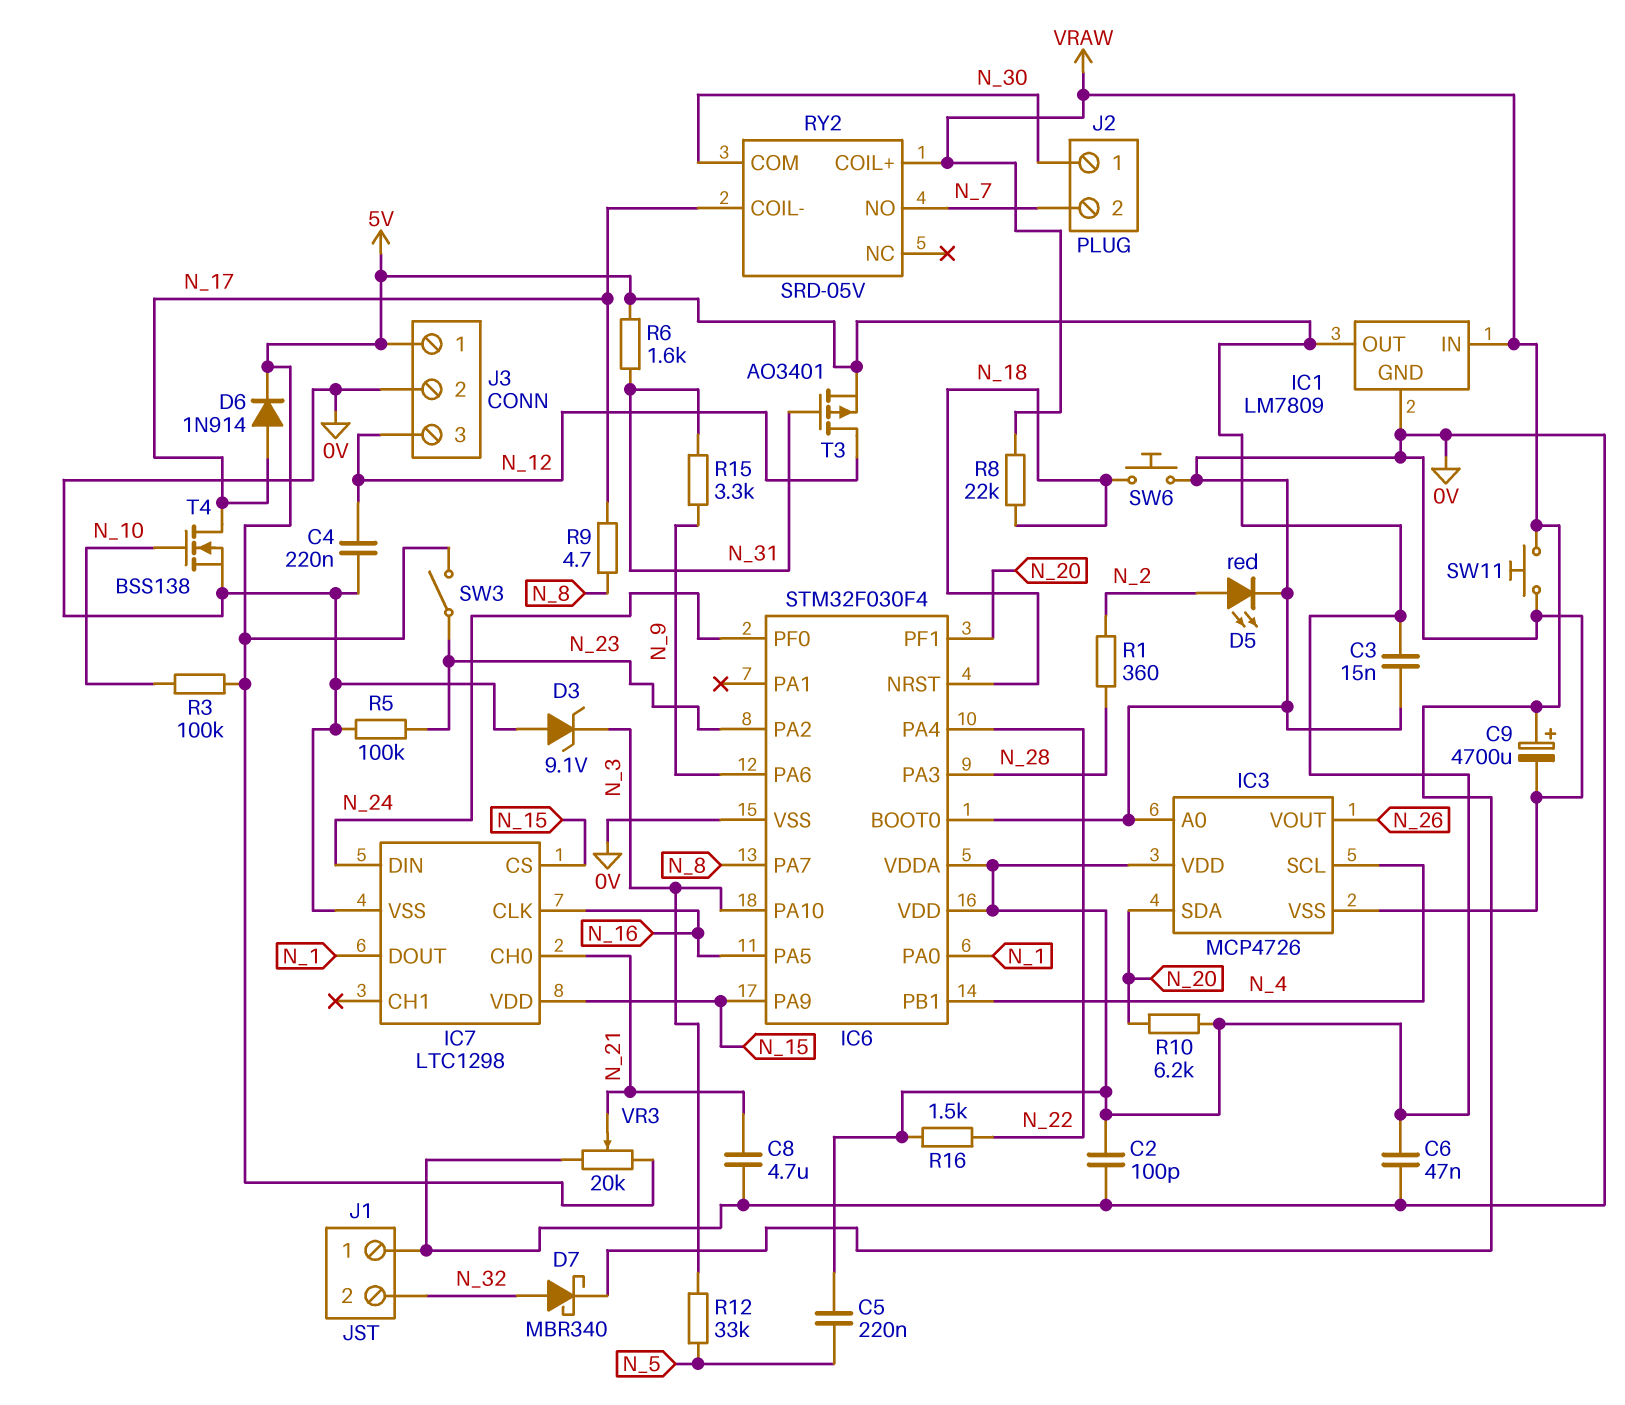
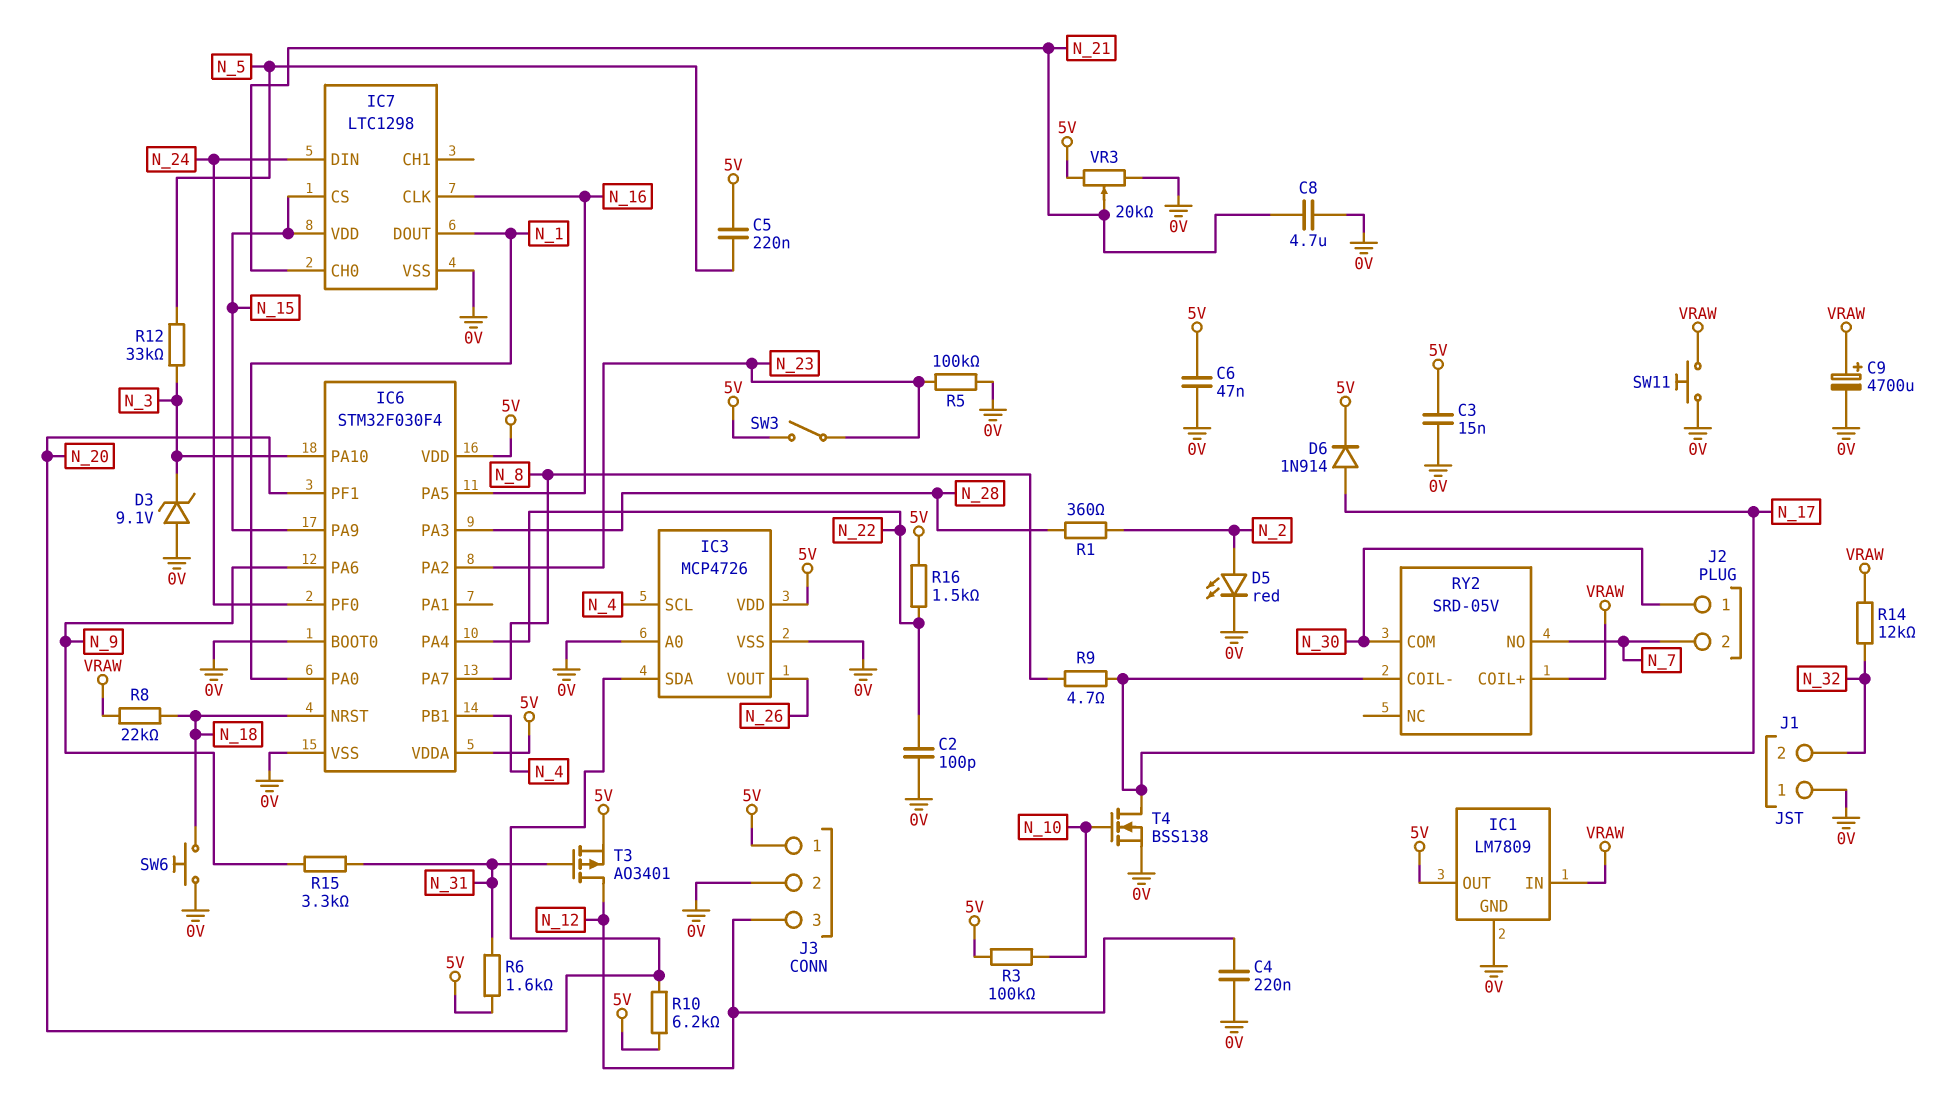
C2: 100pF (0V, 5V) -> 100pF (0V, N_22)
D7: schottky MBR340 (A N_32, K VRAW) -> none
R14: none -> 12k (N_32, VRAW)

